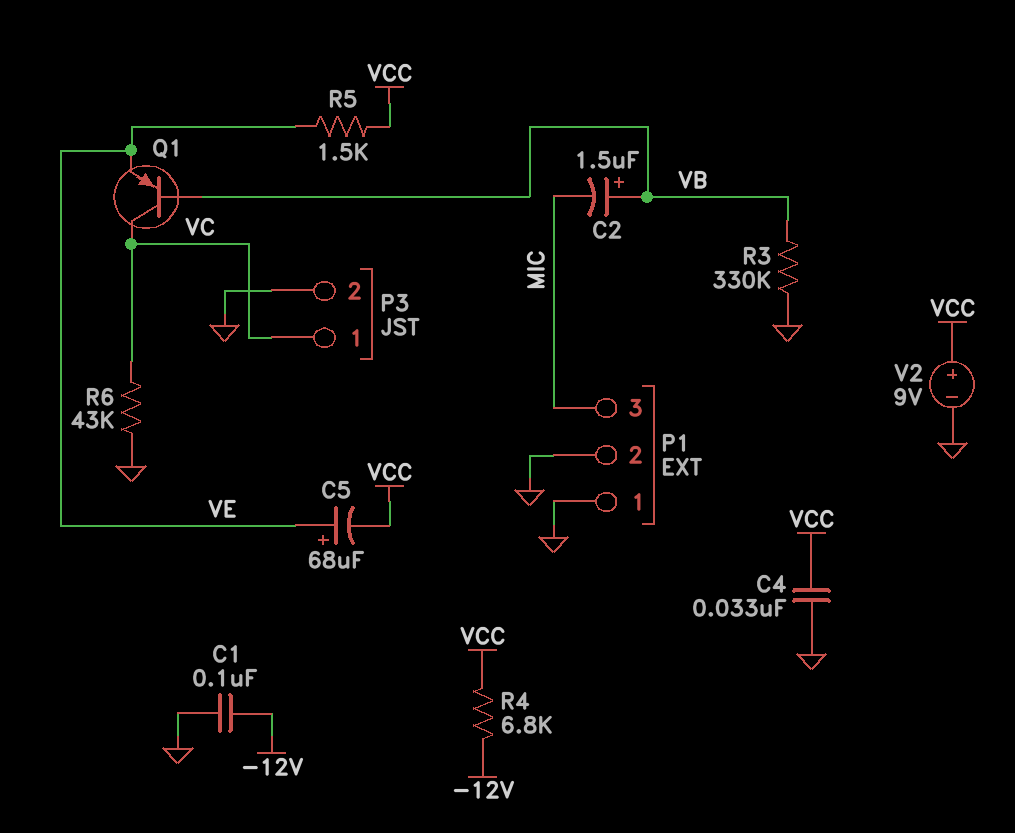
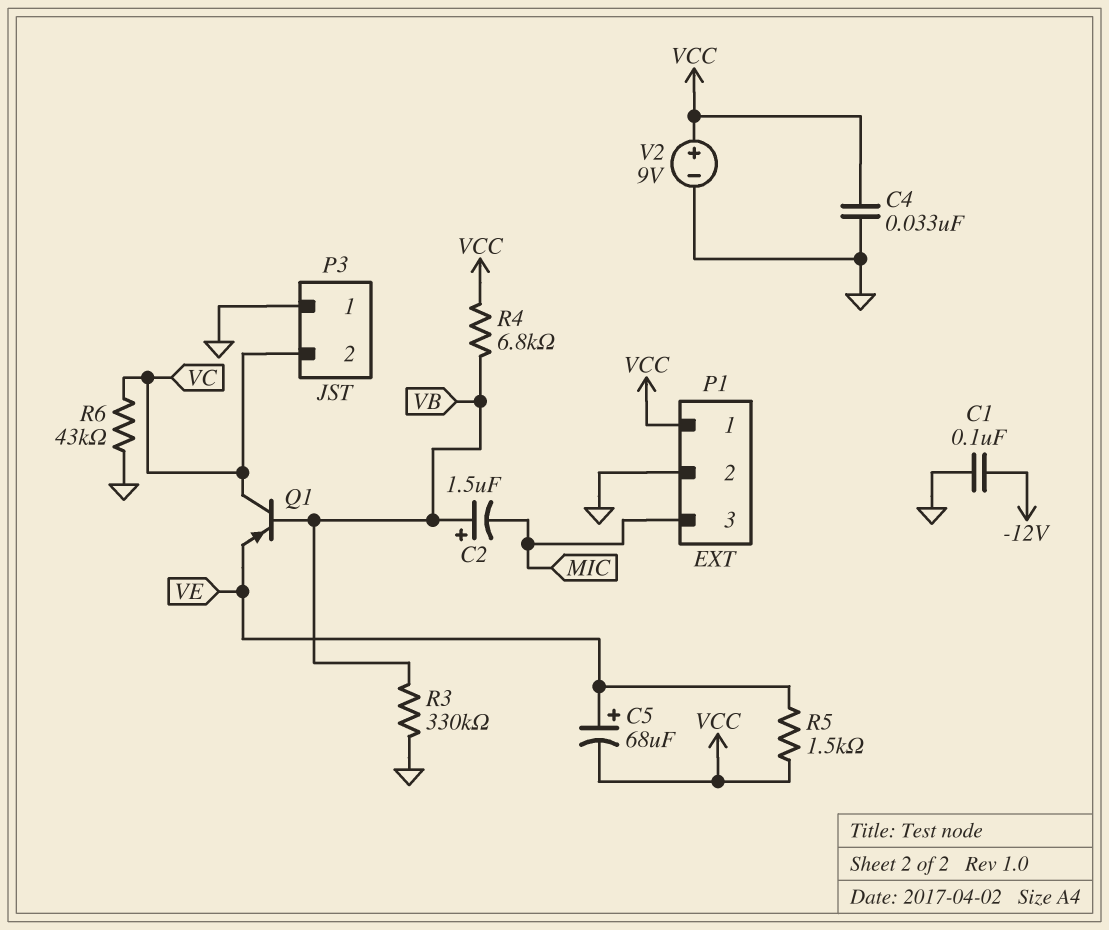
P1 pin 1: GND -> VCC
P3 pin 1: VC -> GND
P3 pin 2: GND -> VC
R4: 6.8k (-12V, VCC) -> 6.8k (VB, VCC)

